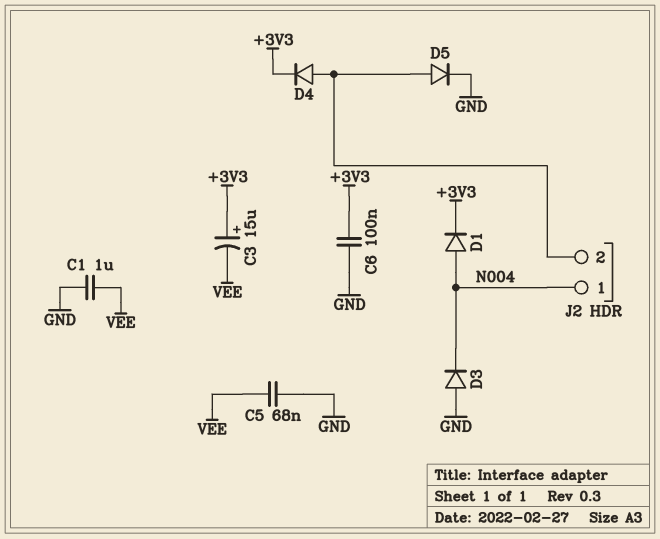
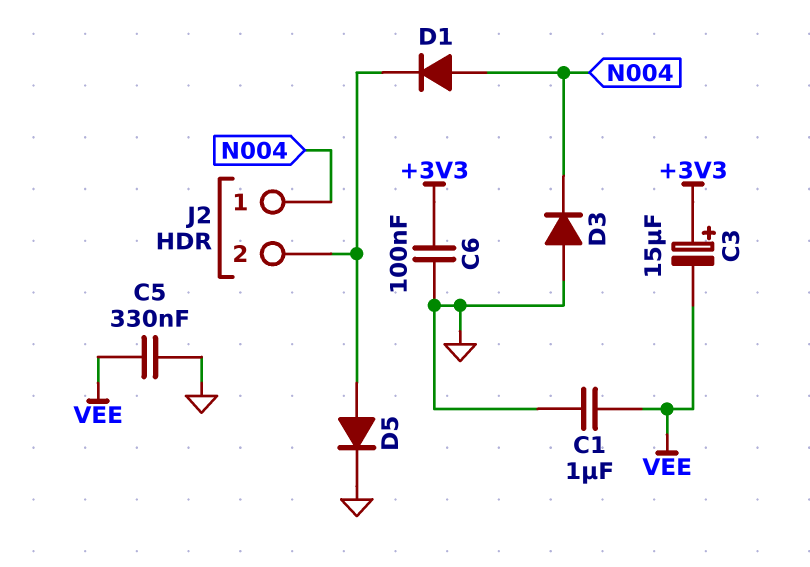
C5: 68nF (GND, VEE) -> 330nF (GND, VEE)
D1: diode (A N004, K +3V3) -> diode (A N004, K J2/2)
D4: diode (A J2/2, K +3V3) -> none

